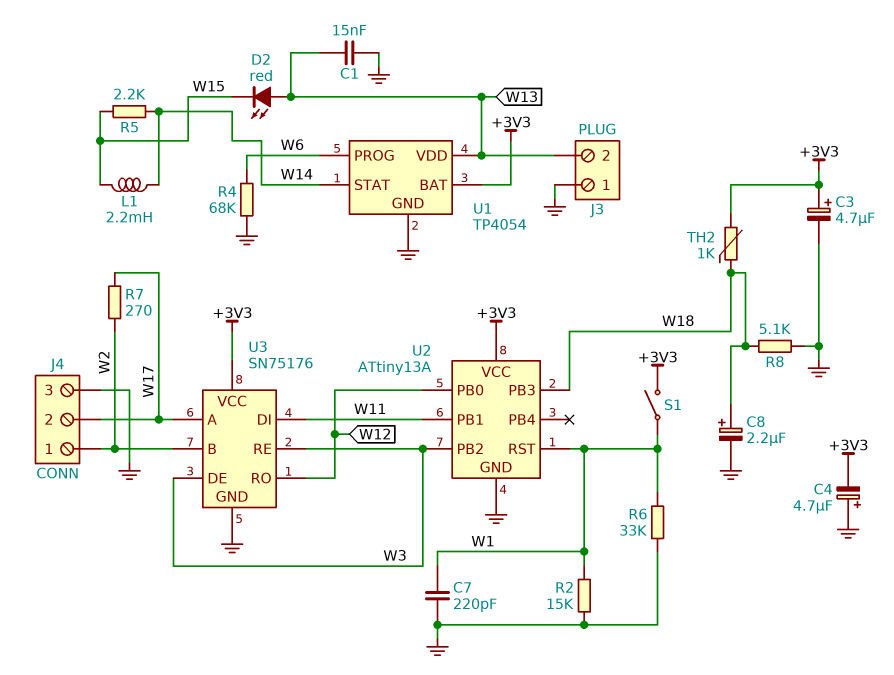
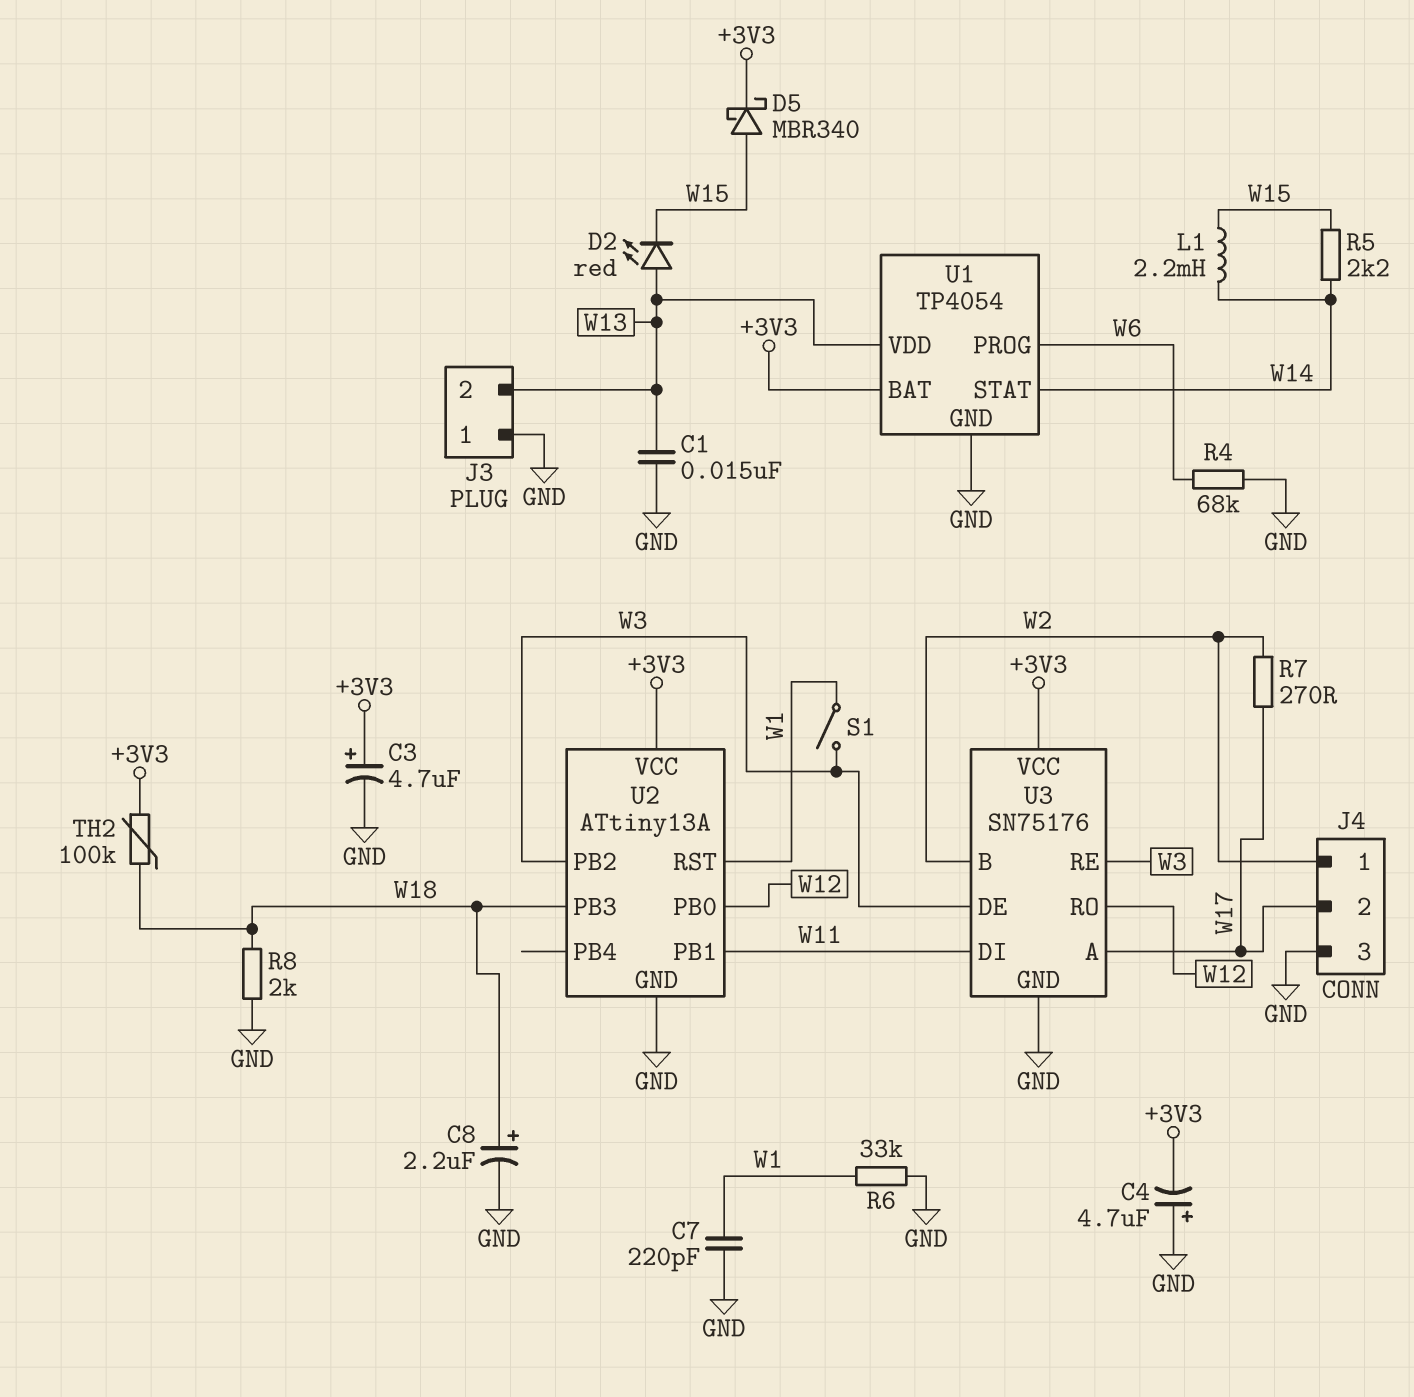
D5: none -> schottky MBR340 (A W15, K +3V3)
R2: 15k (GND, W1) -> none
R8: 5.1k (GND, W18) -> 2k (GND, W18)
S1: switch (+3V3, W1) -> switch (W1, W3)
TH2: 1k (+3V3, W18) -> 100k (+3V3, W18)

